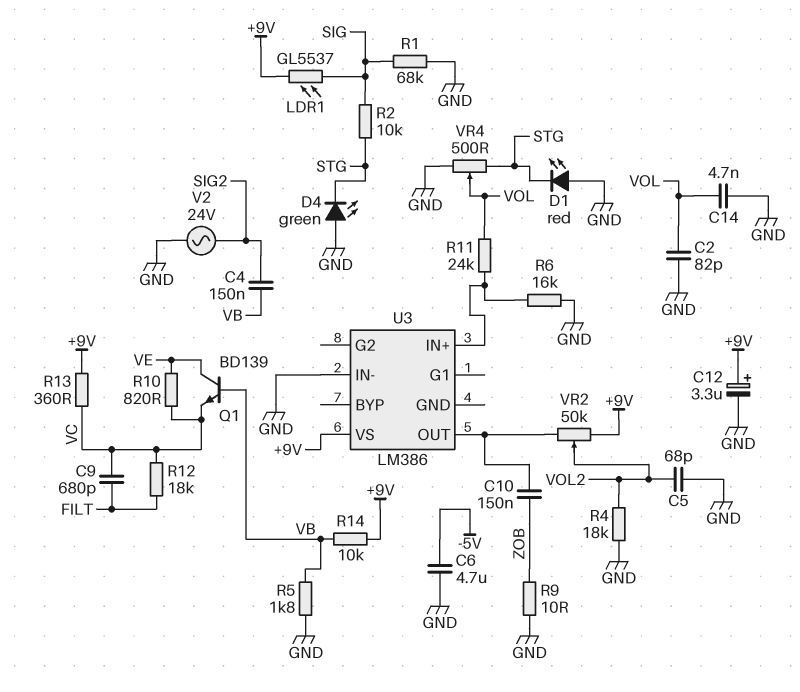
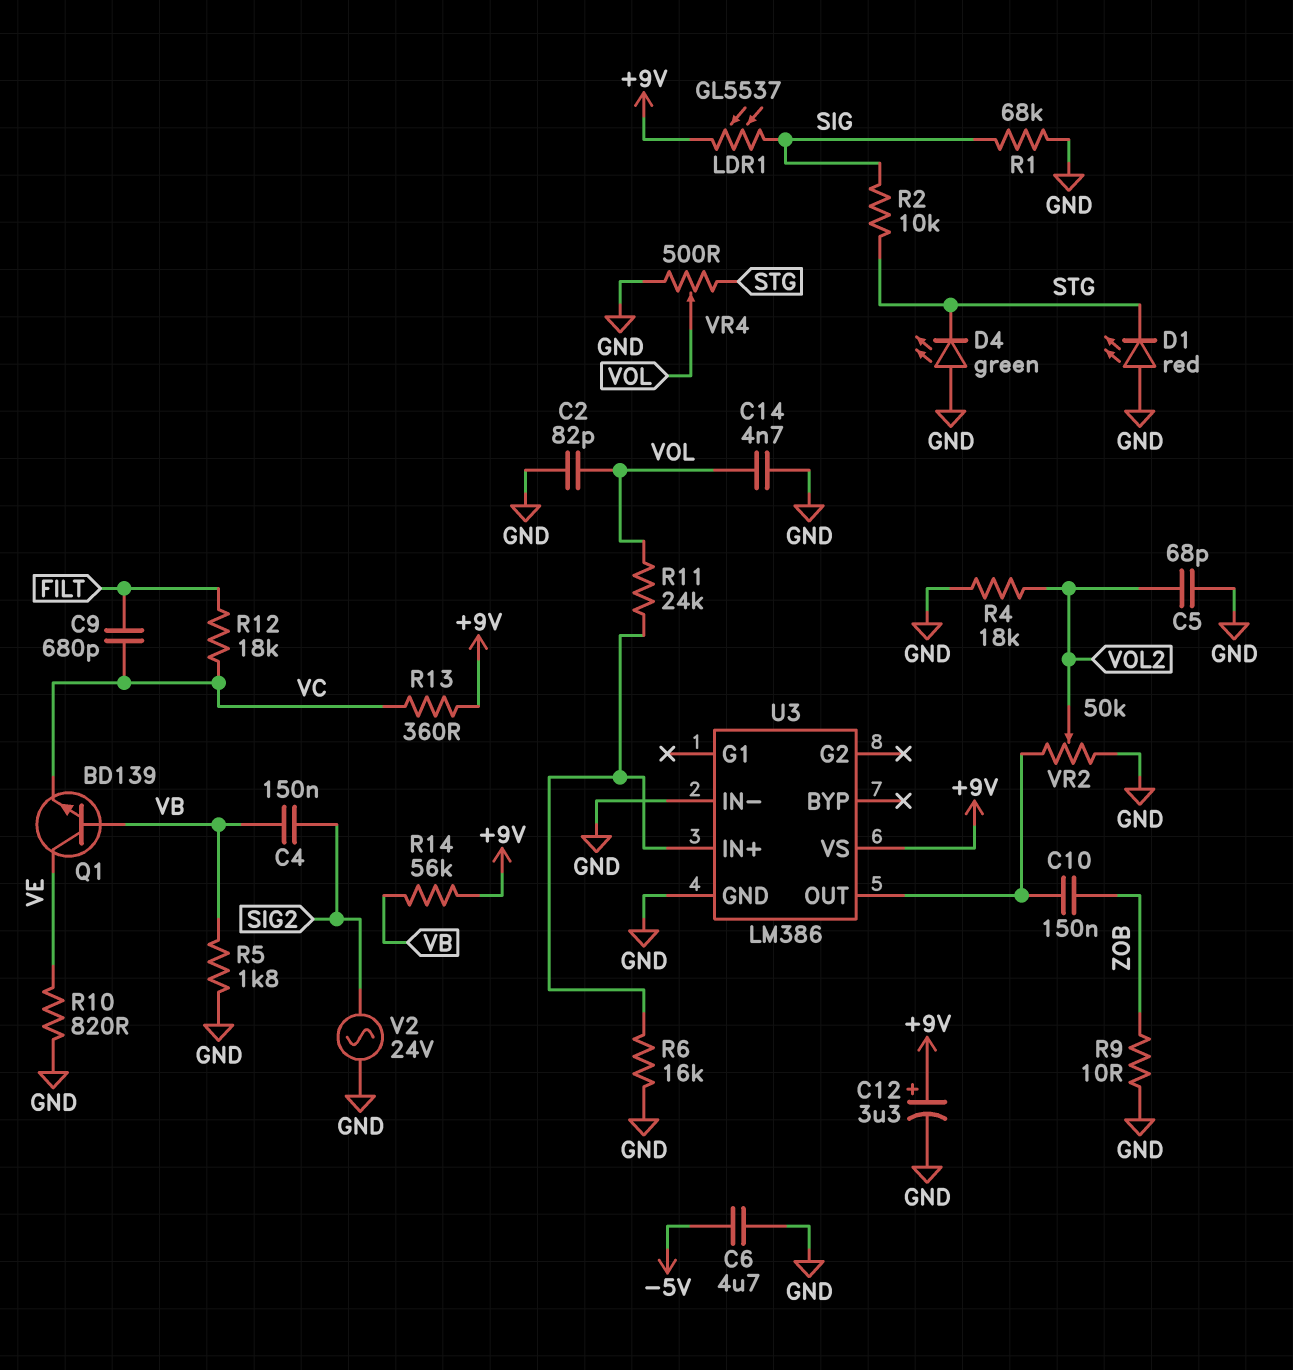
R10: 820 (VC, VE) -> 820 (GND, VE)
R14: 10k (+9V, VB) -> 56k (+9V, VB)
U3 pin GND: none -> GND
VR2: 50k (+9V, U3/OUT, wiper VOL2) -> 50k (GND, U3/OUT, wiper VOL2)

